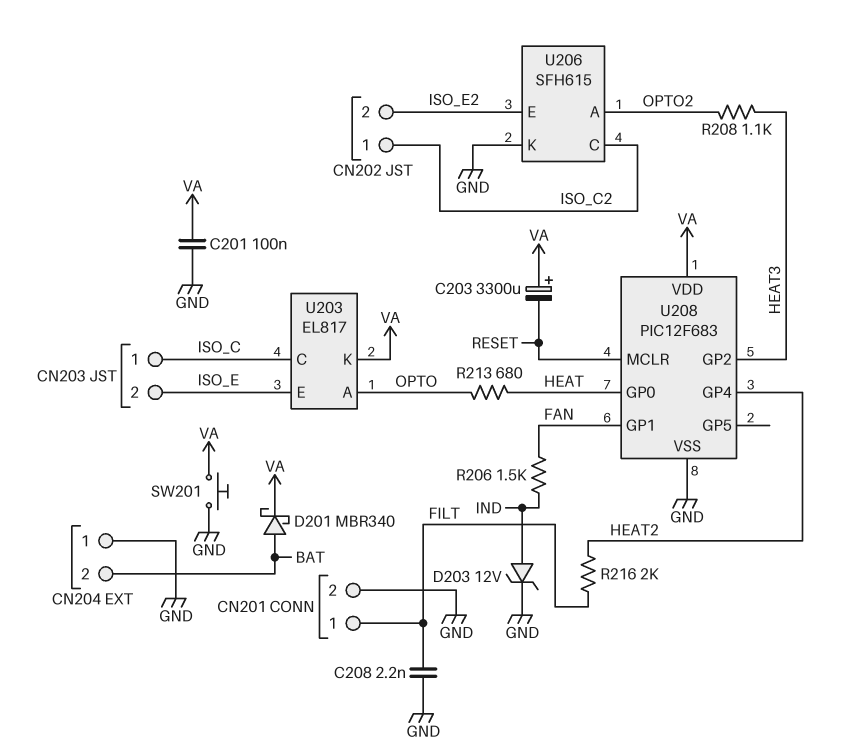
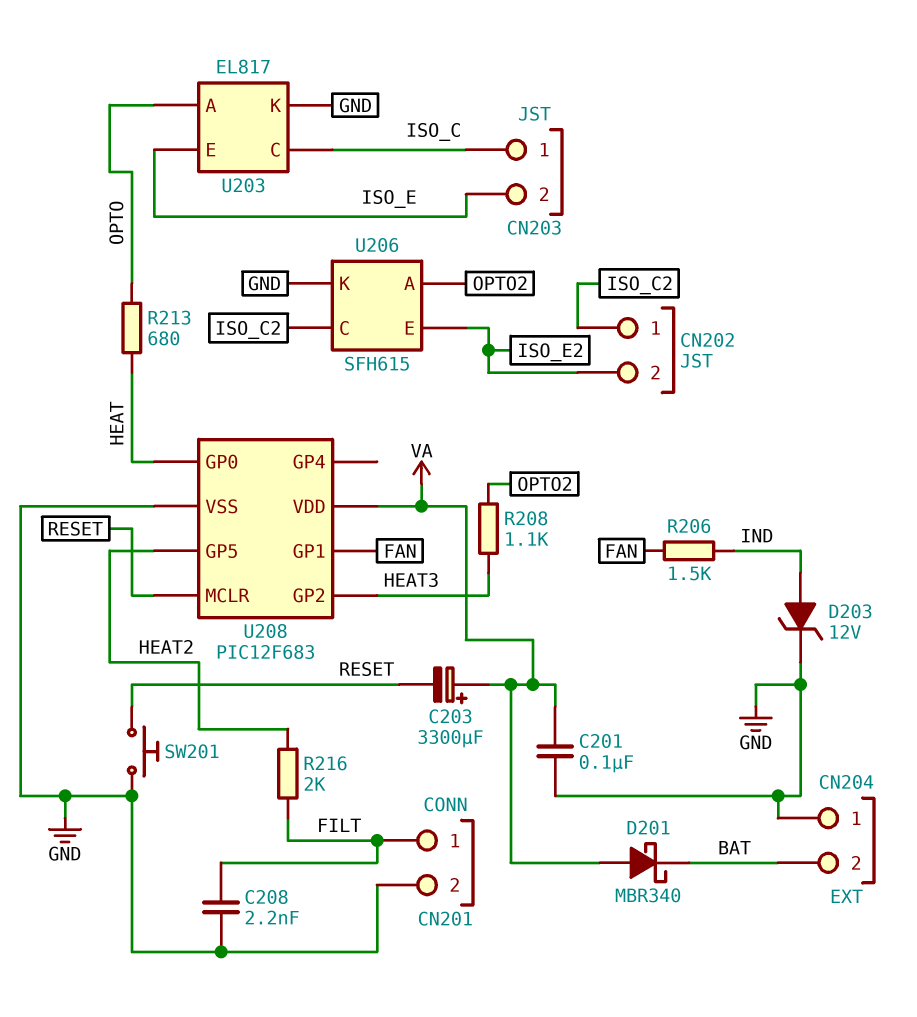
D201: schottky MBR340 (A BAT, K VA) -> schottky MBR340 (A VA, K BAT)
SW201: button (GND, VA) -> button (GND, RESET)
U203 pin K: VA -> GND
U208 pin GP4: HEAT2 -> none
U208 pin GP5: none -> HEAT2

